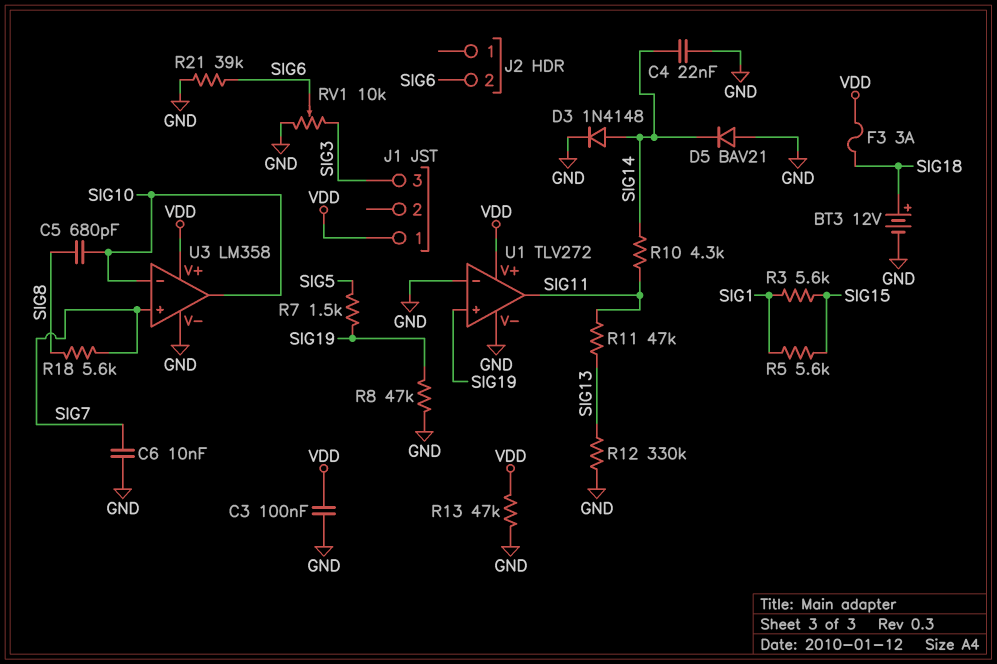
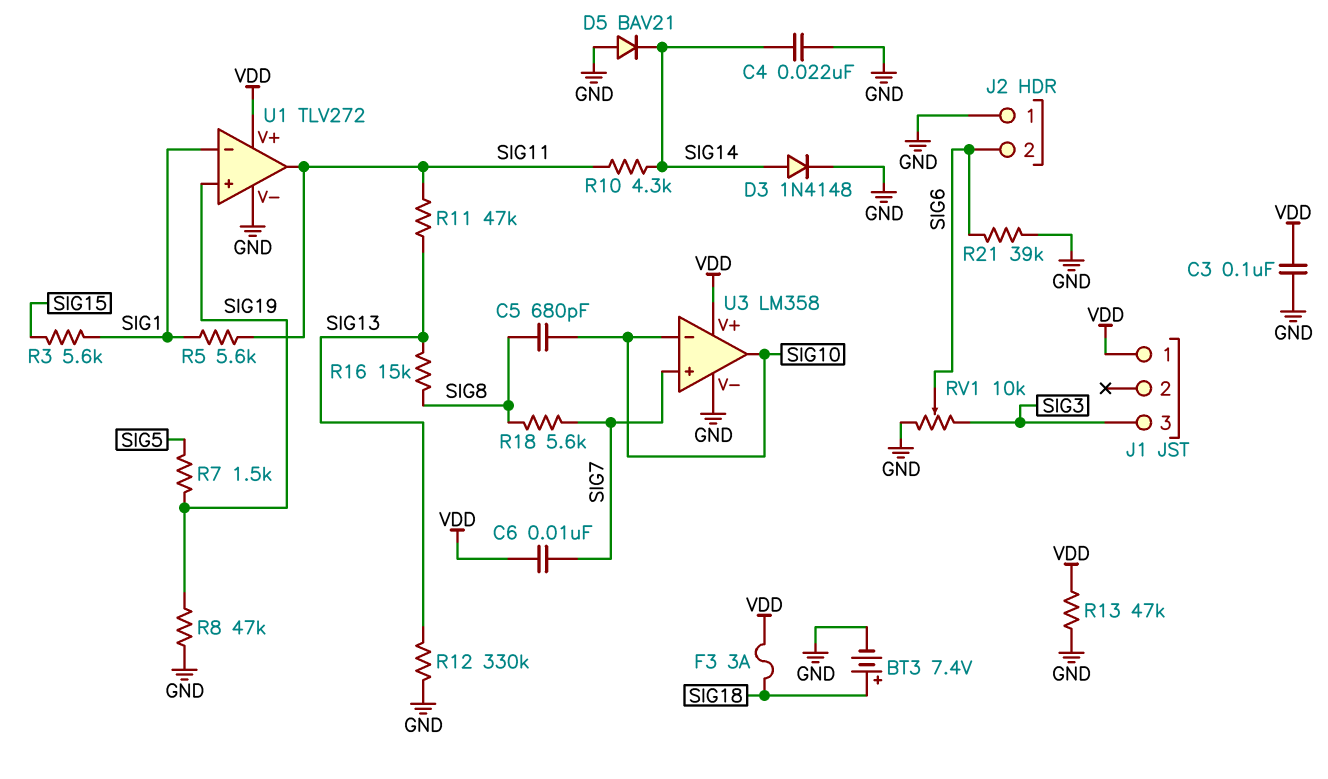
BT3: 12V (plus SIG18, minus GND) -> 7.4V (plus SIG18, minus GND)
C6: 10nF (GND, SIG7) -> 10nF (SIG7, VDD)
J2 pin 1: none -> GND
R5: 5.6k (SIG1, SIG15) -> 5.6k (SIG1, SIG11)
R16: none -> 15k (SIG8, SIG13)
U1 pin in-: GND -> SIG1

